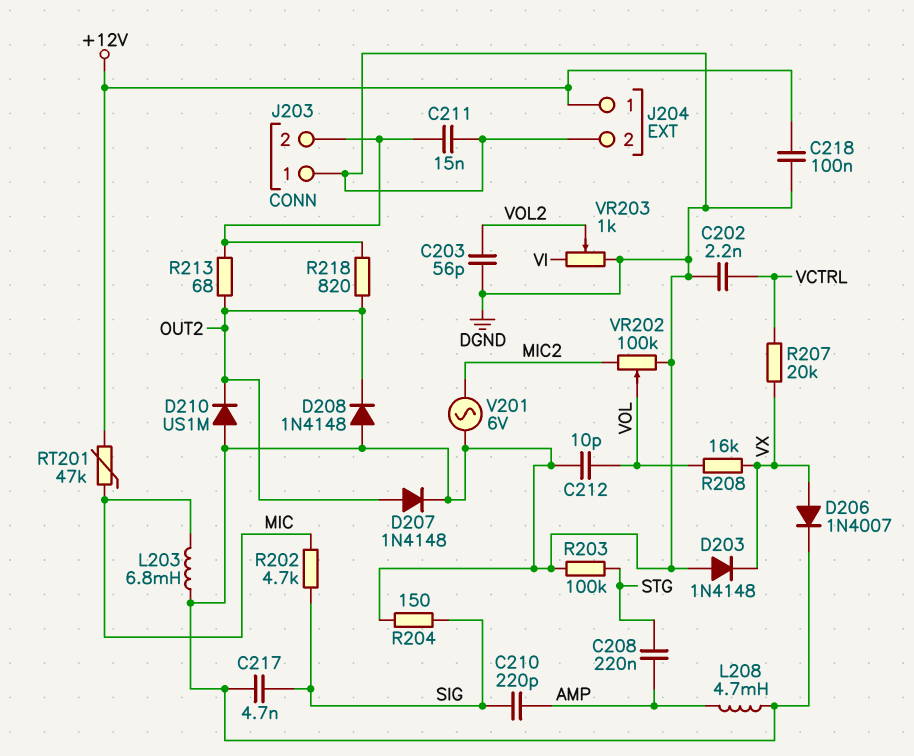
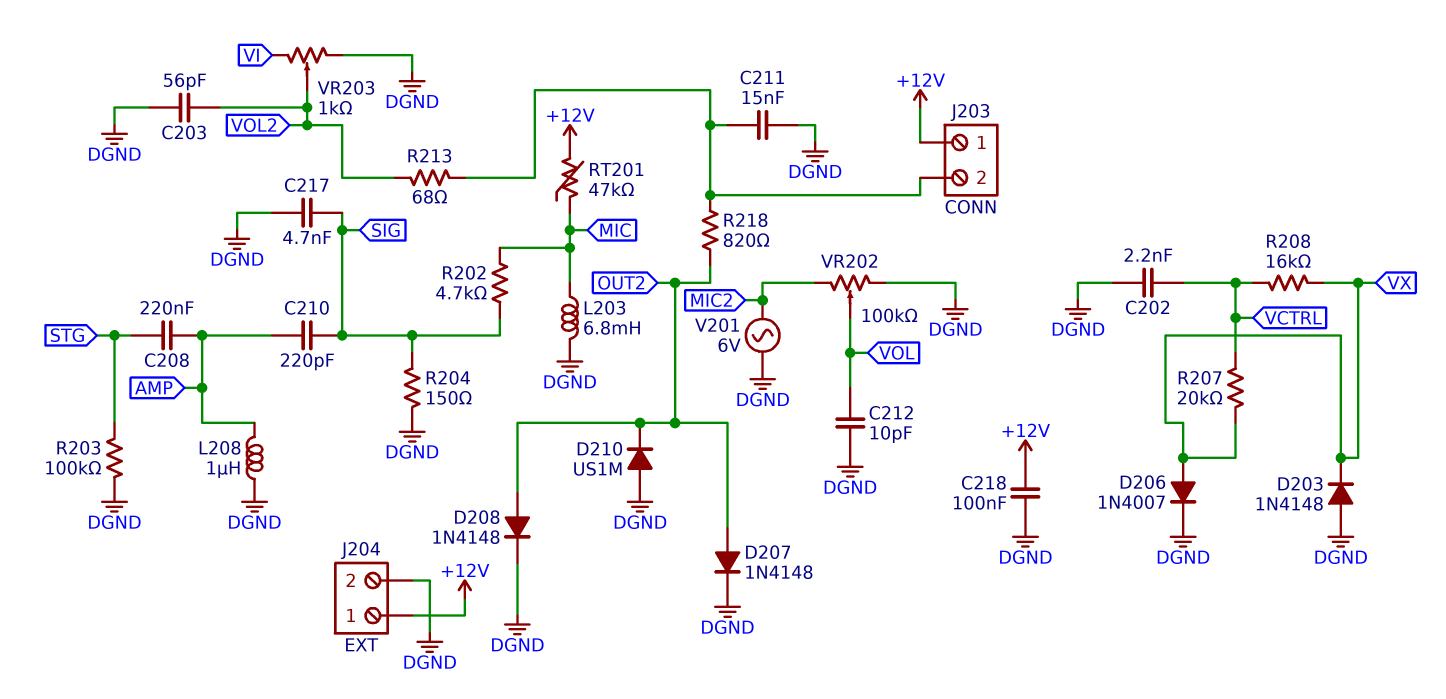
D208: diode 1N4148 (A DGND, K OUT2) -> diode 1N4148 (A OUT2, K DGND)
J203 pin 1: DGND -> +12V
L208: 4.7mH (AMP, DGND) -> 1uH (AMP, DGND)
R208: 16k (VOL, VX) -> 16k (VCTRL, VX)
R213: 68 (J203/2, OUT2) -> 68 (J203/2, VOL2)

